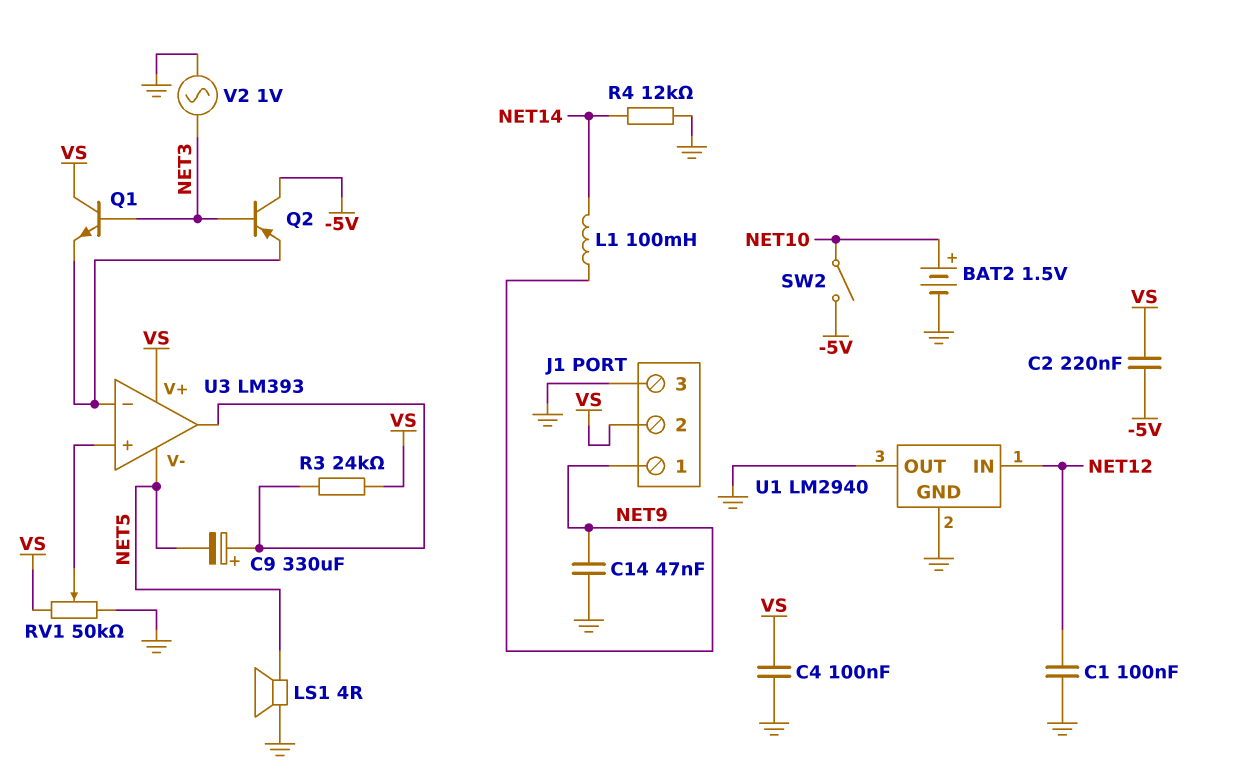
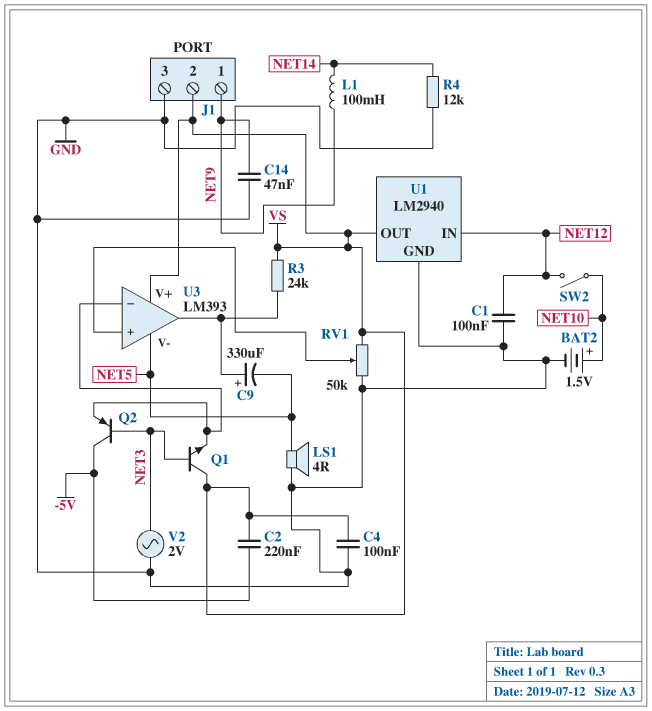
SW2: switch (-5V, NET10) -> switch (NET10, NET12)
U1 pin OUT: GND -> VS
V2: AC 1V (GND, NET3) -> AC 2V (GND, NET3)

